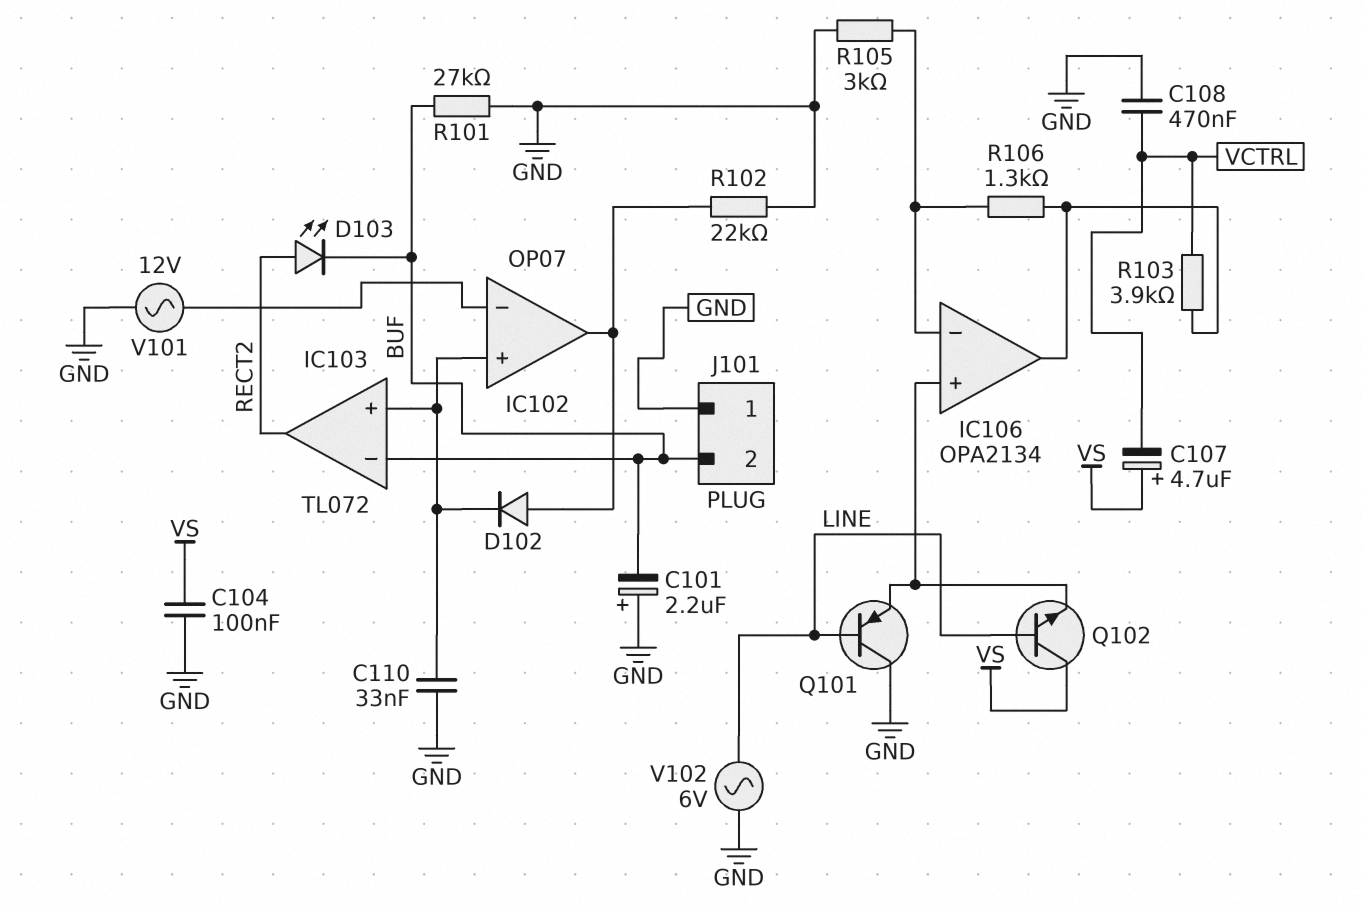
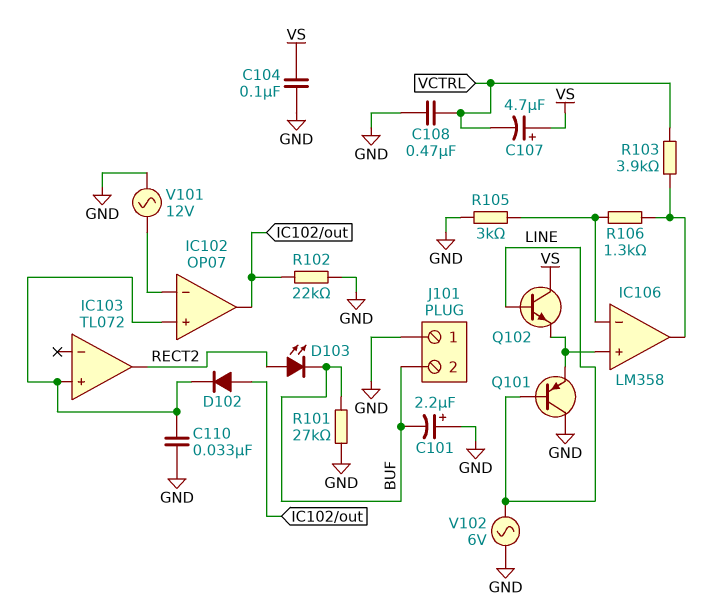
IC103 pin in-: BUF -> none
IC106: OPA2134 -> LM358

